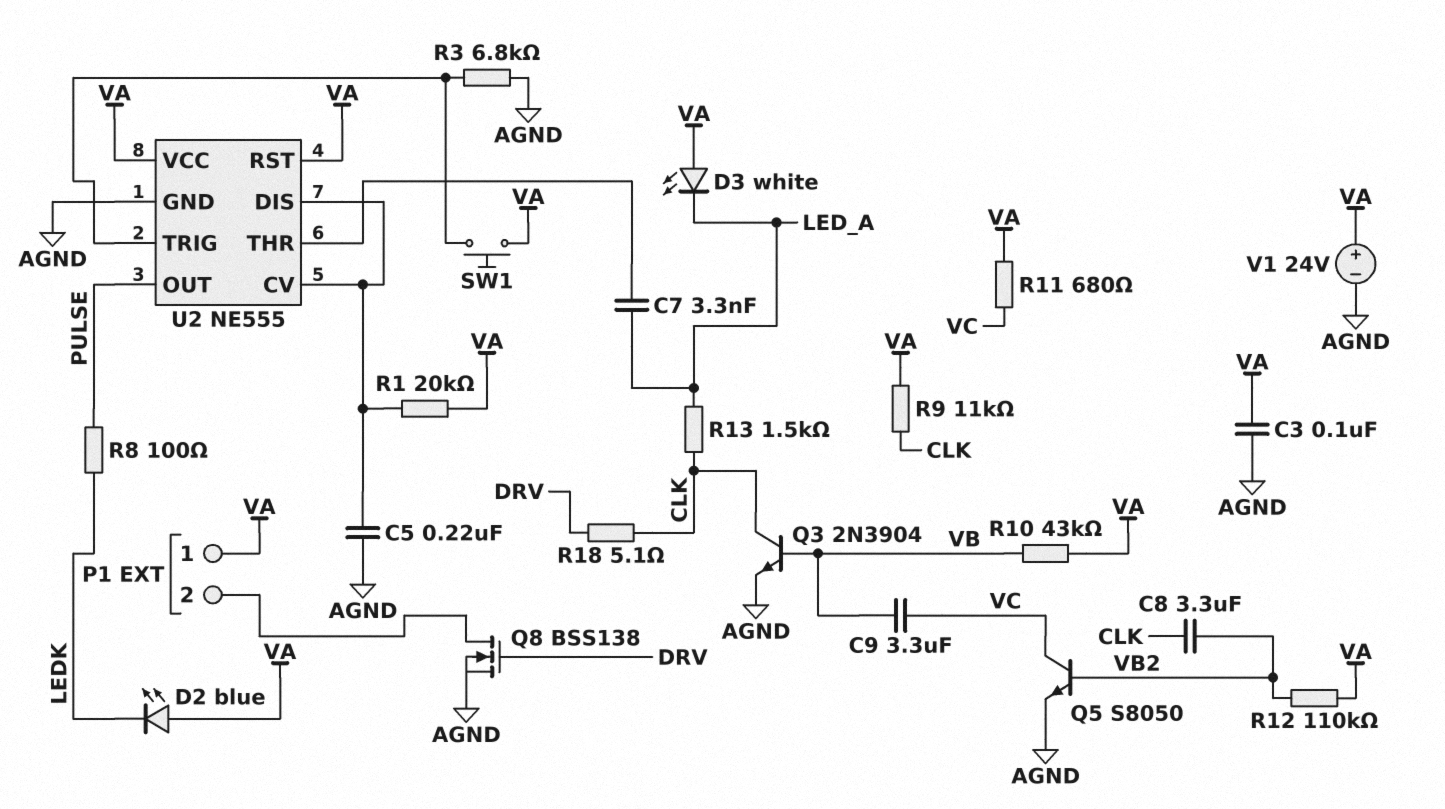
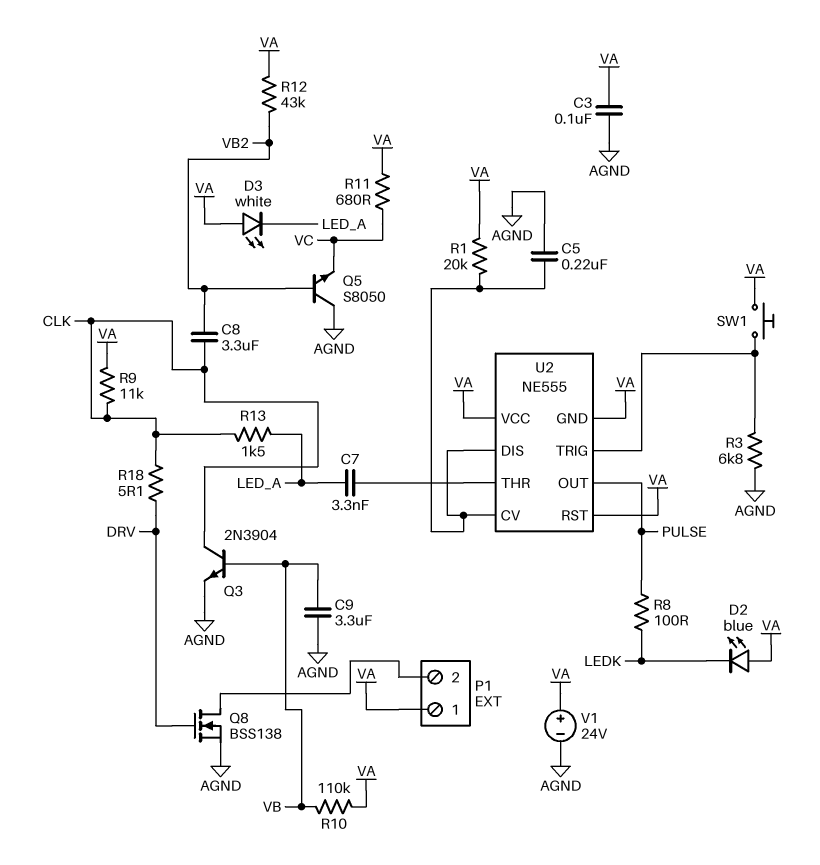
C9: 3.3uF (VB, VC) -> 3.3uF (AGND, VB)
Q5: NPN S8050 (B VB2, C VC, E AGND) -> NPN S8050 (B VB2, C AGND, E VC)
R10: 43k (VA, VB) -> 110k (VA, VB)
R12: 110k (VA, VB2) -> 43k (VA, VB2)
U2 pin GND: AGND -> VA

